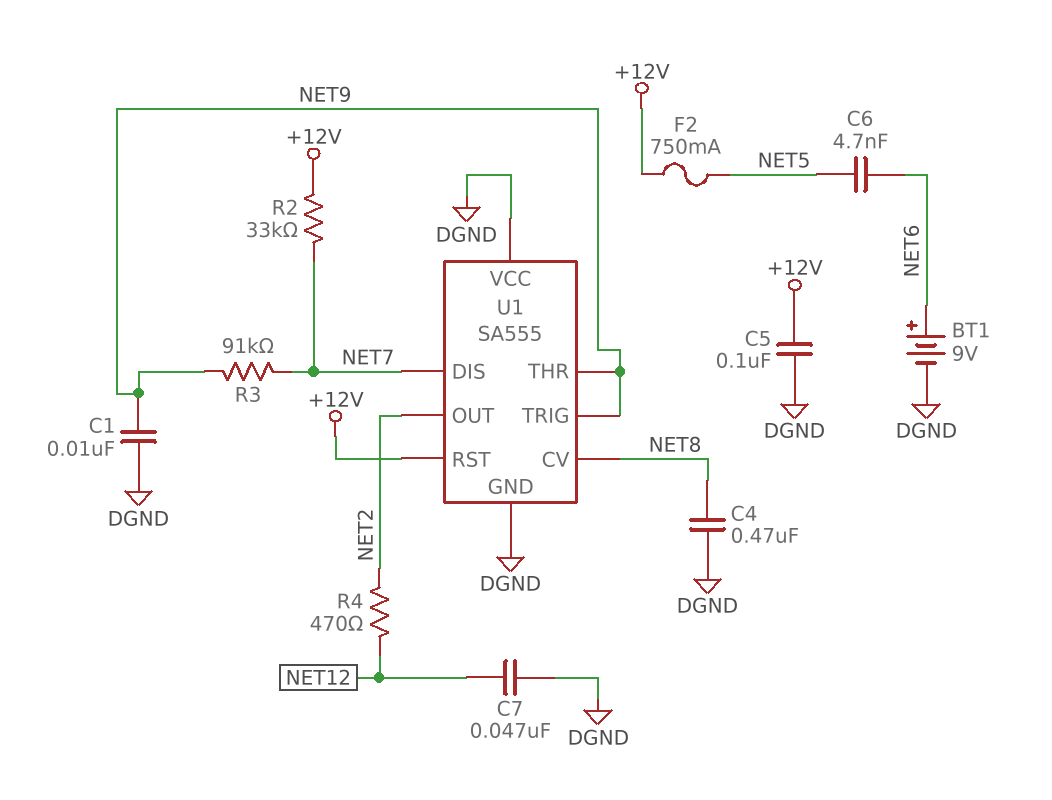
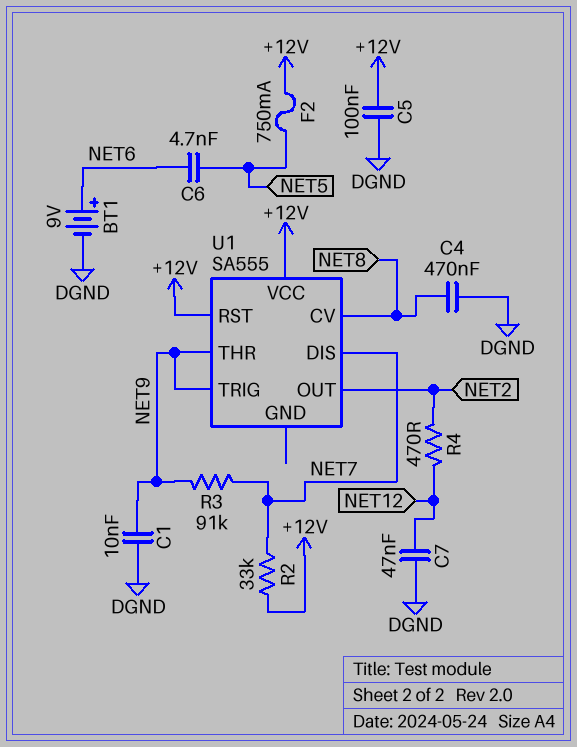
U1 pin GND: DGND -> none
U1 pin VCC: DGND -> +12V

